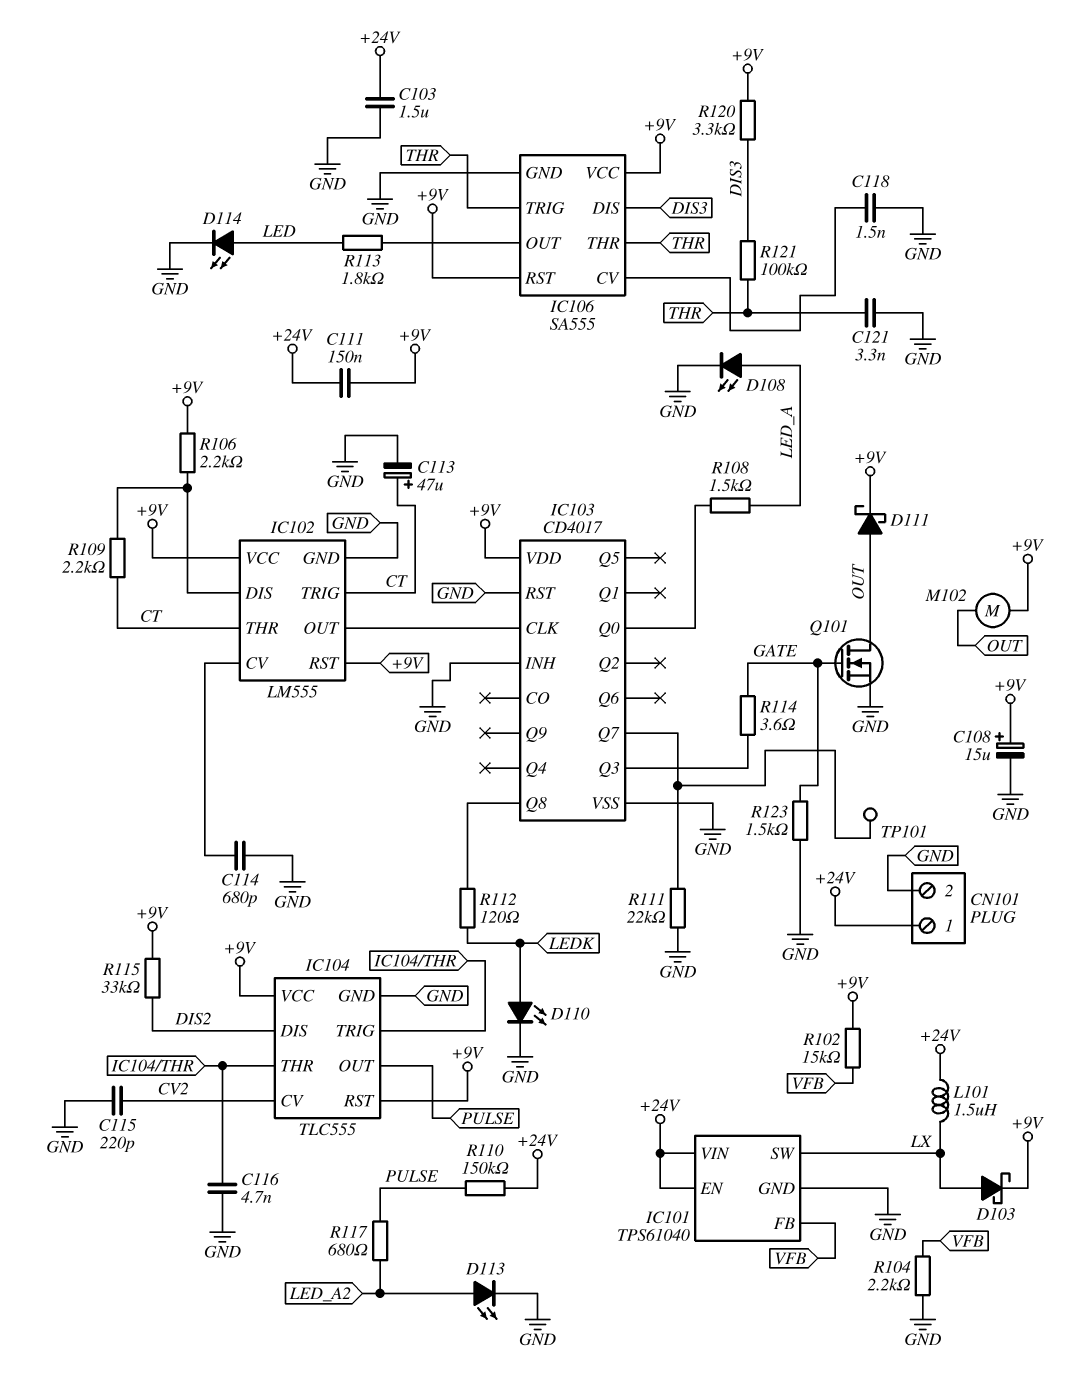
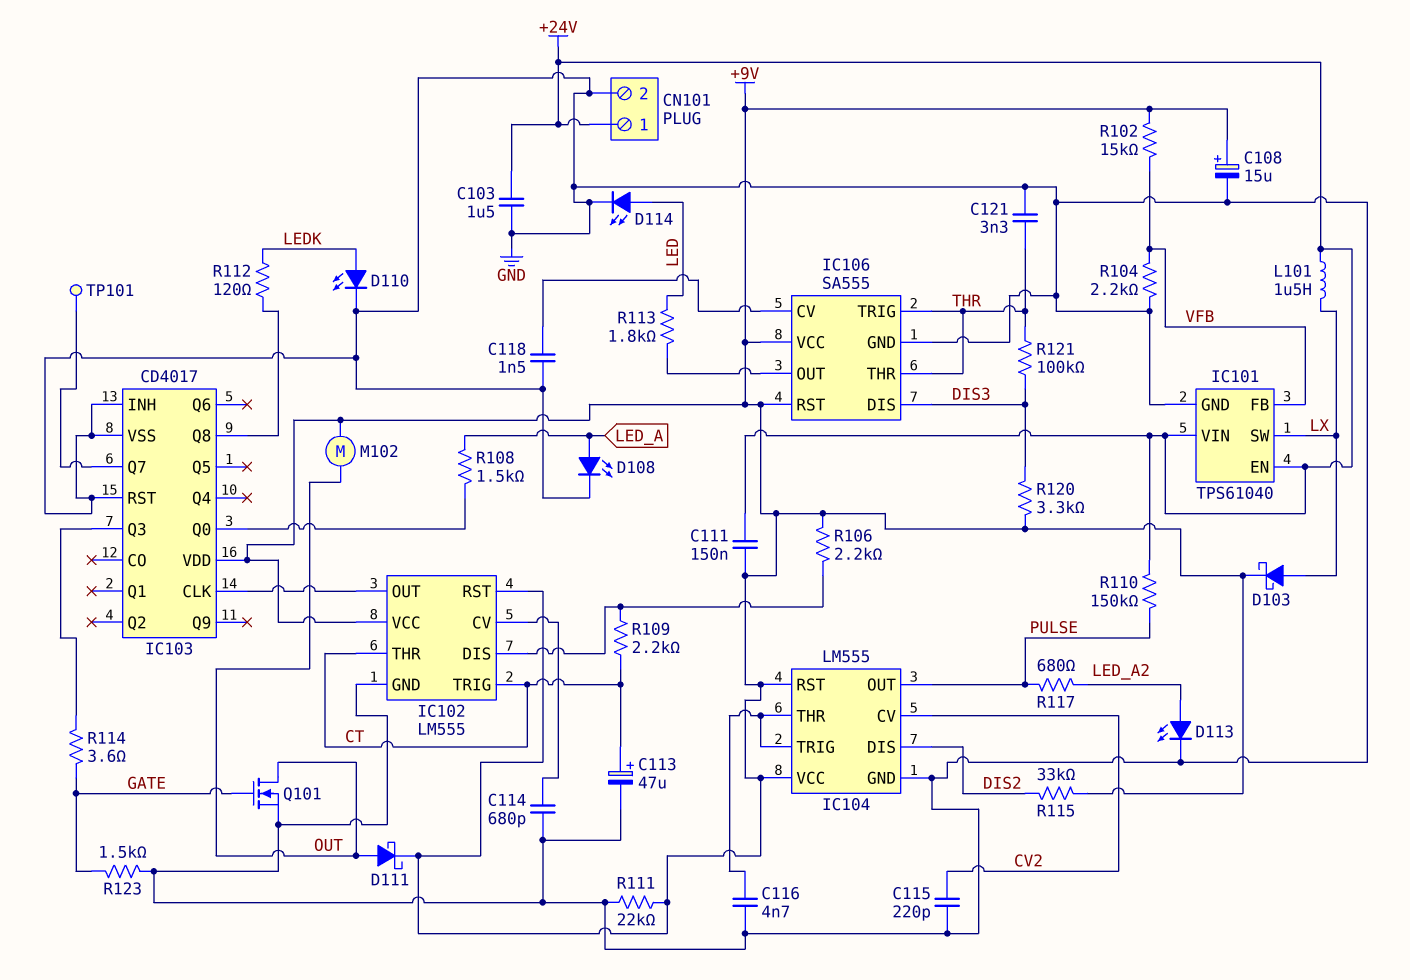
IC104: TLC555 -> LM555
R111: 22k (GND, IC103/Q7) -> 22k (+9V, GND)

